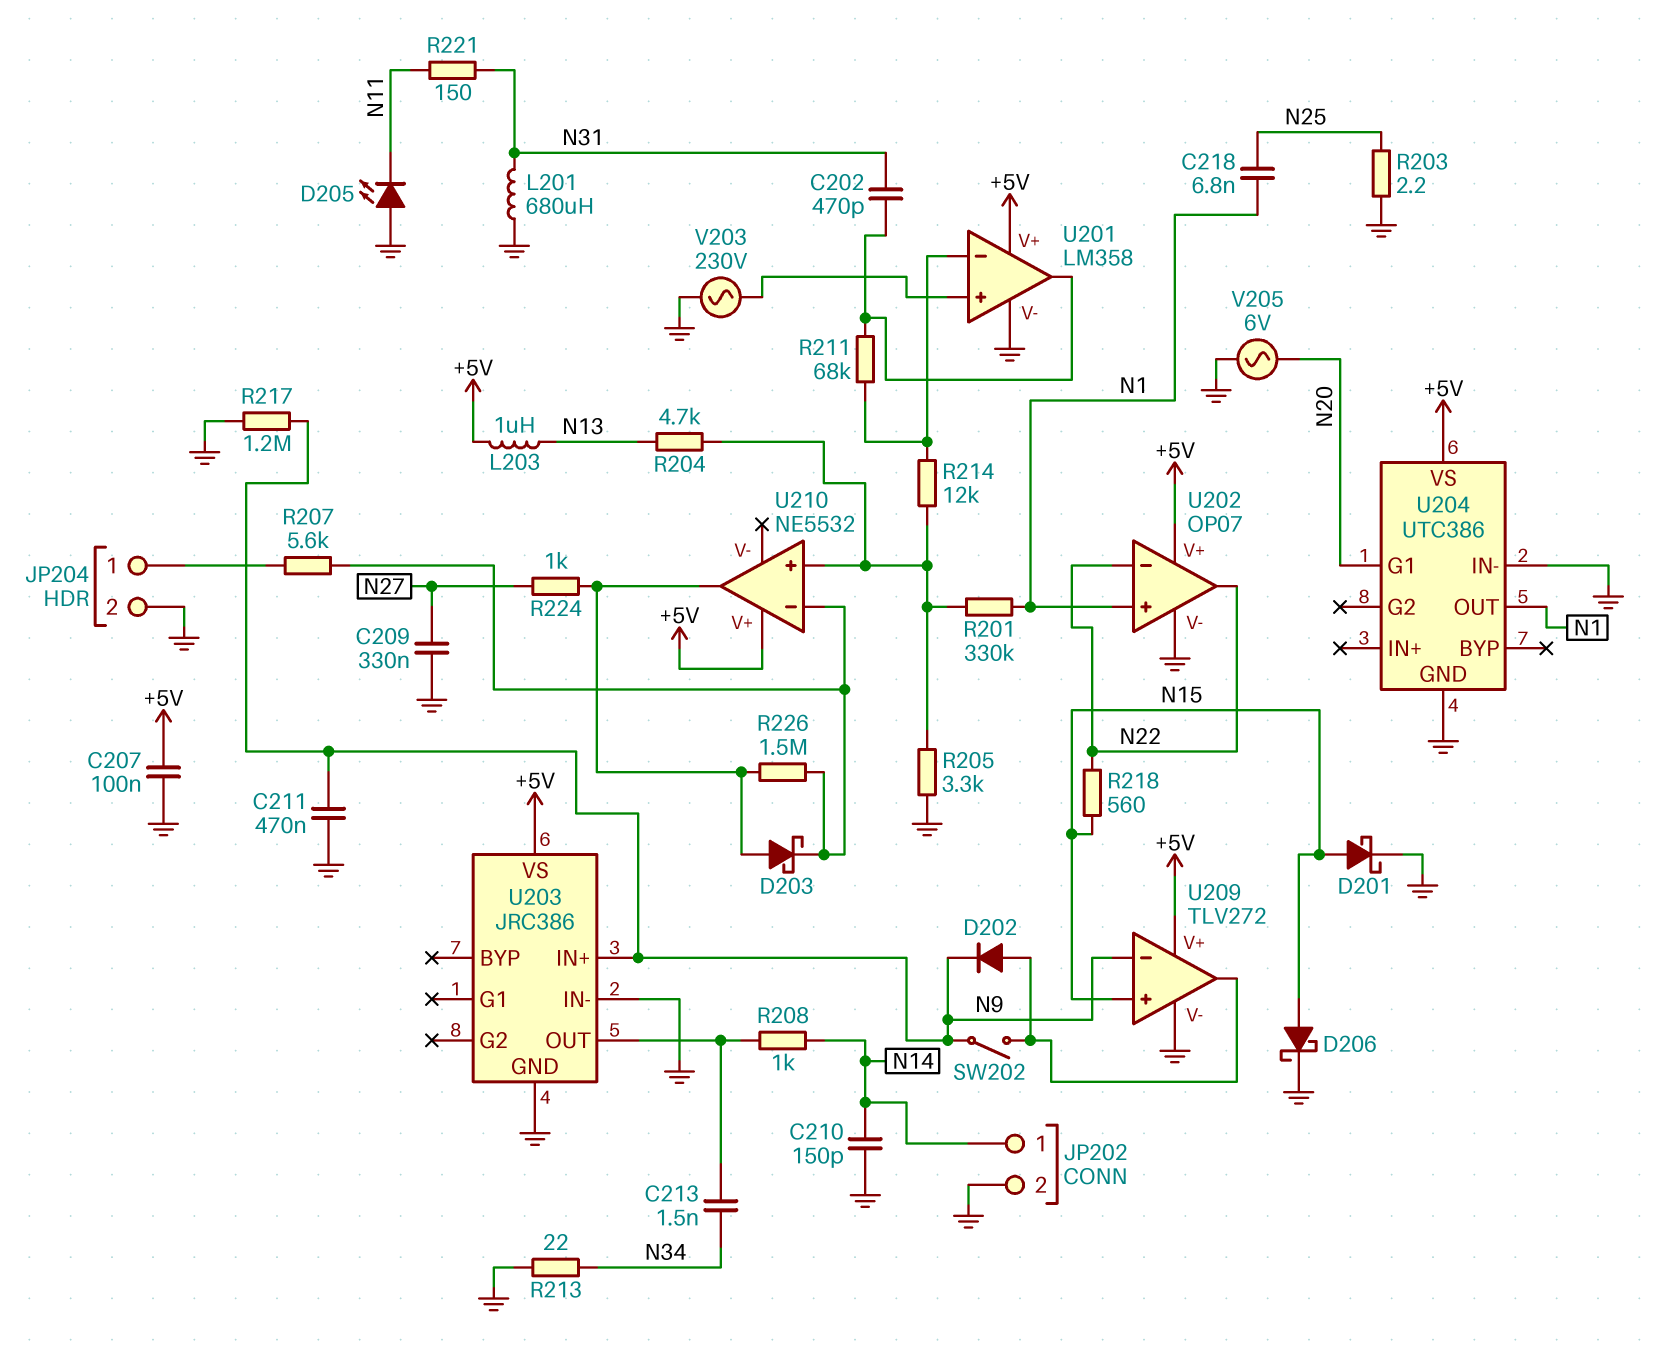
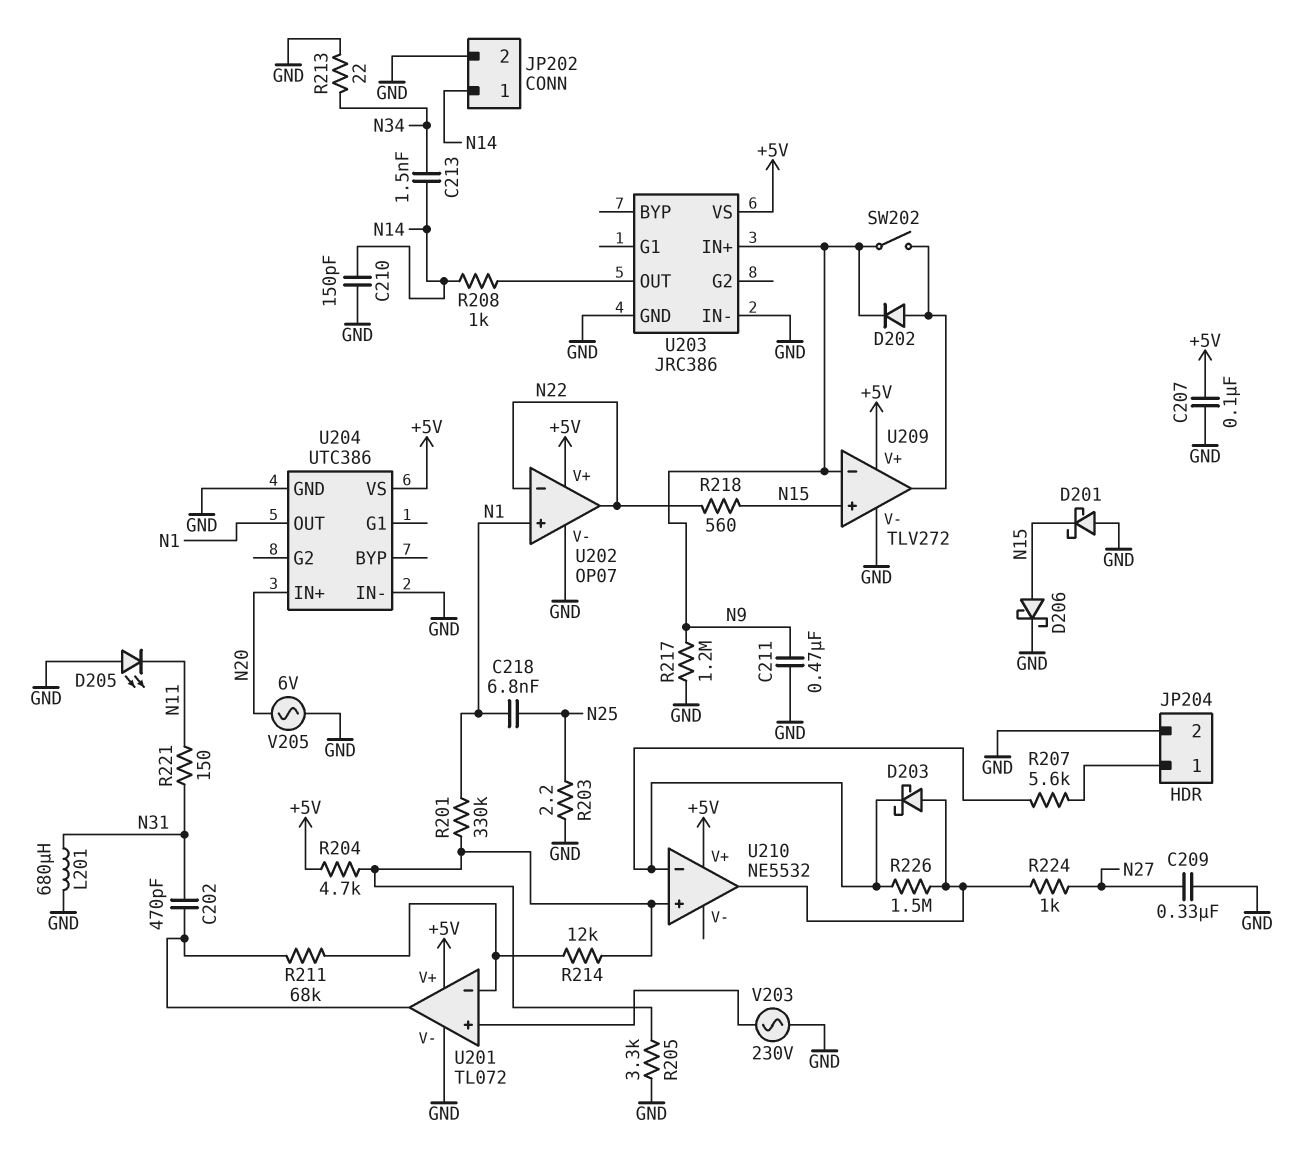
C213: 1.5nF (N34, U203/OUT) -> 1.5nF (N14, N34)
D201: schottky (A N15, K GND) -> schottky (A GND, K N15)
L203: 1uH (+5V, N13) -> none
R204: 4.7k (N13, U210/in+) -> 4.7k (+5V, U210/in+)
U201: LM358 -> TL072
U204 pin G1: N20 -> none
U204 pin IN+: none -> N20

